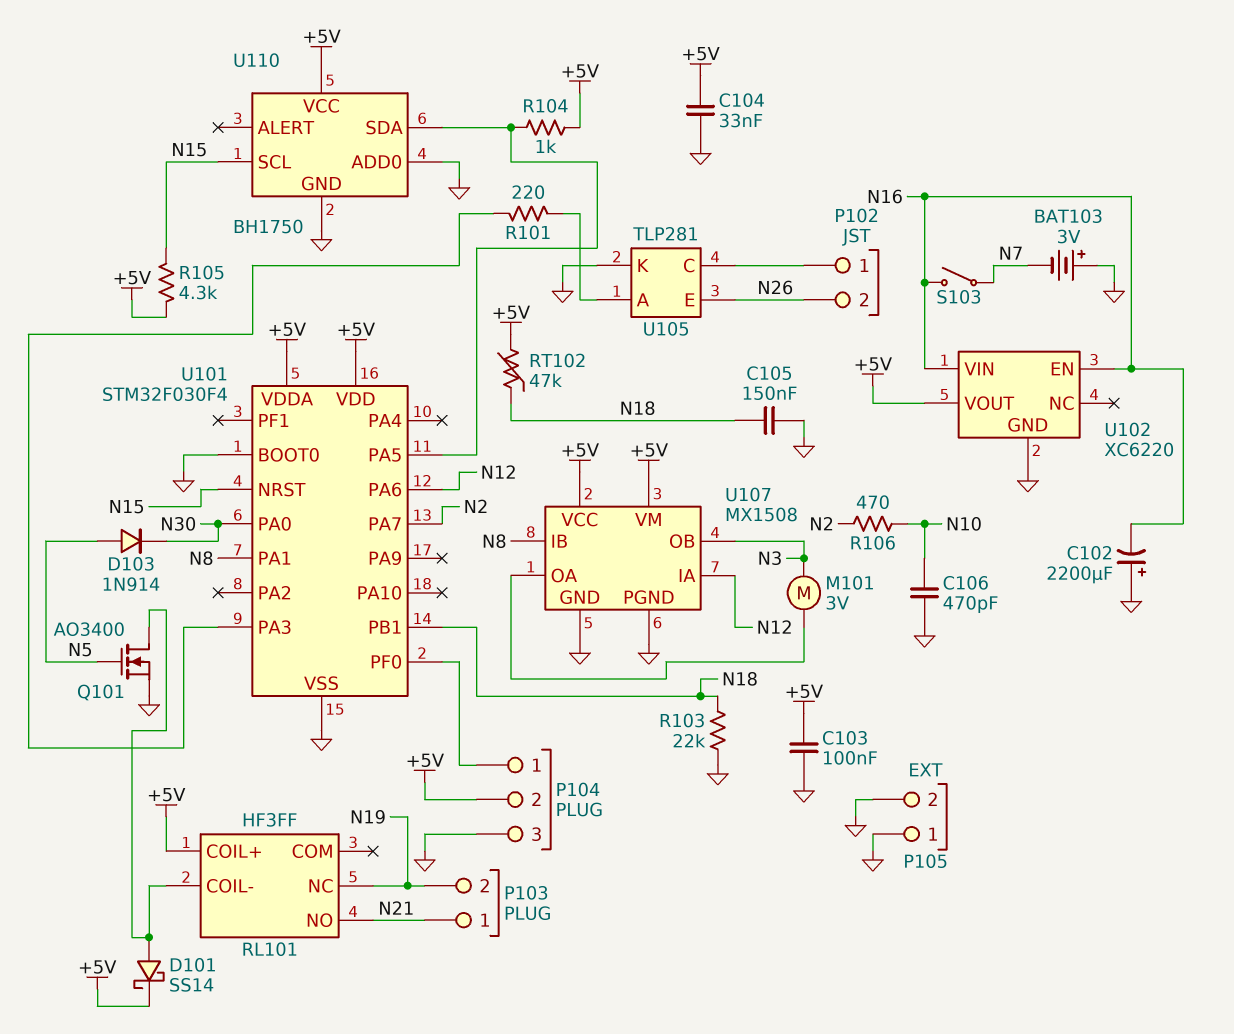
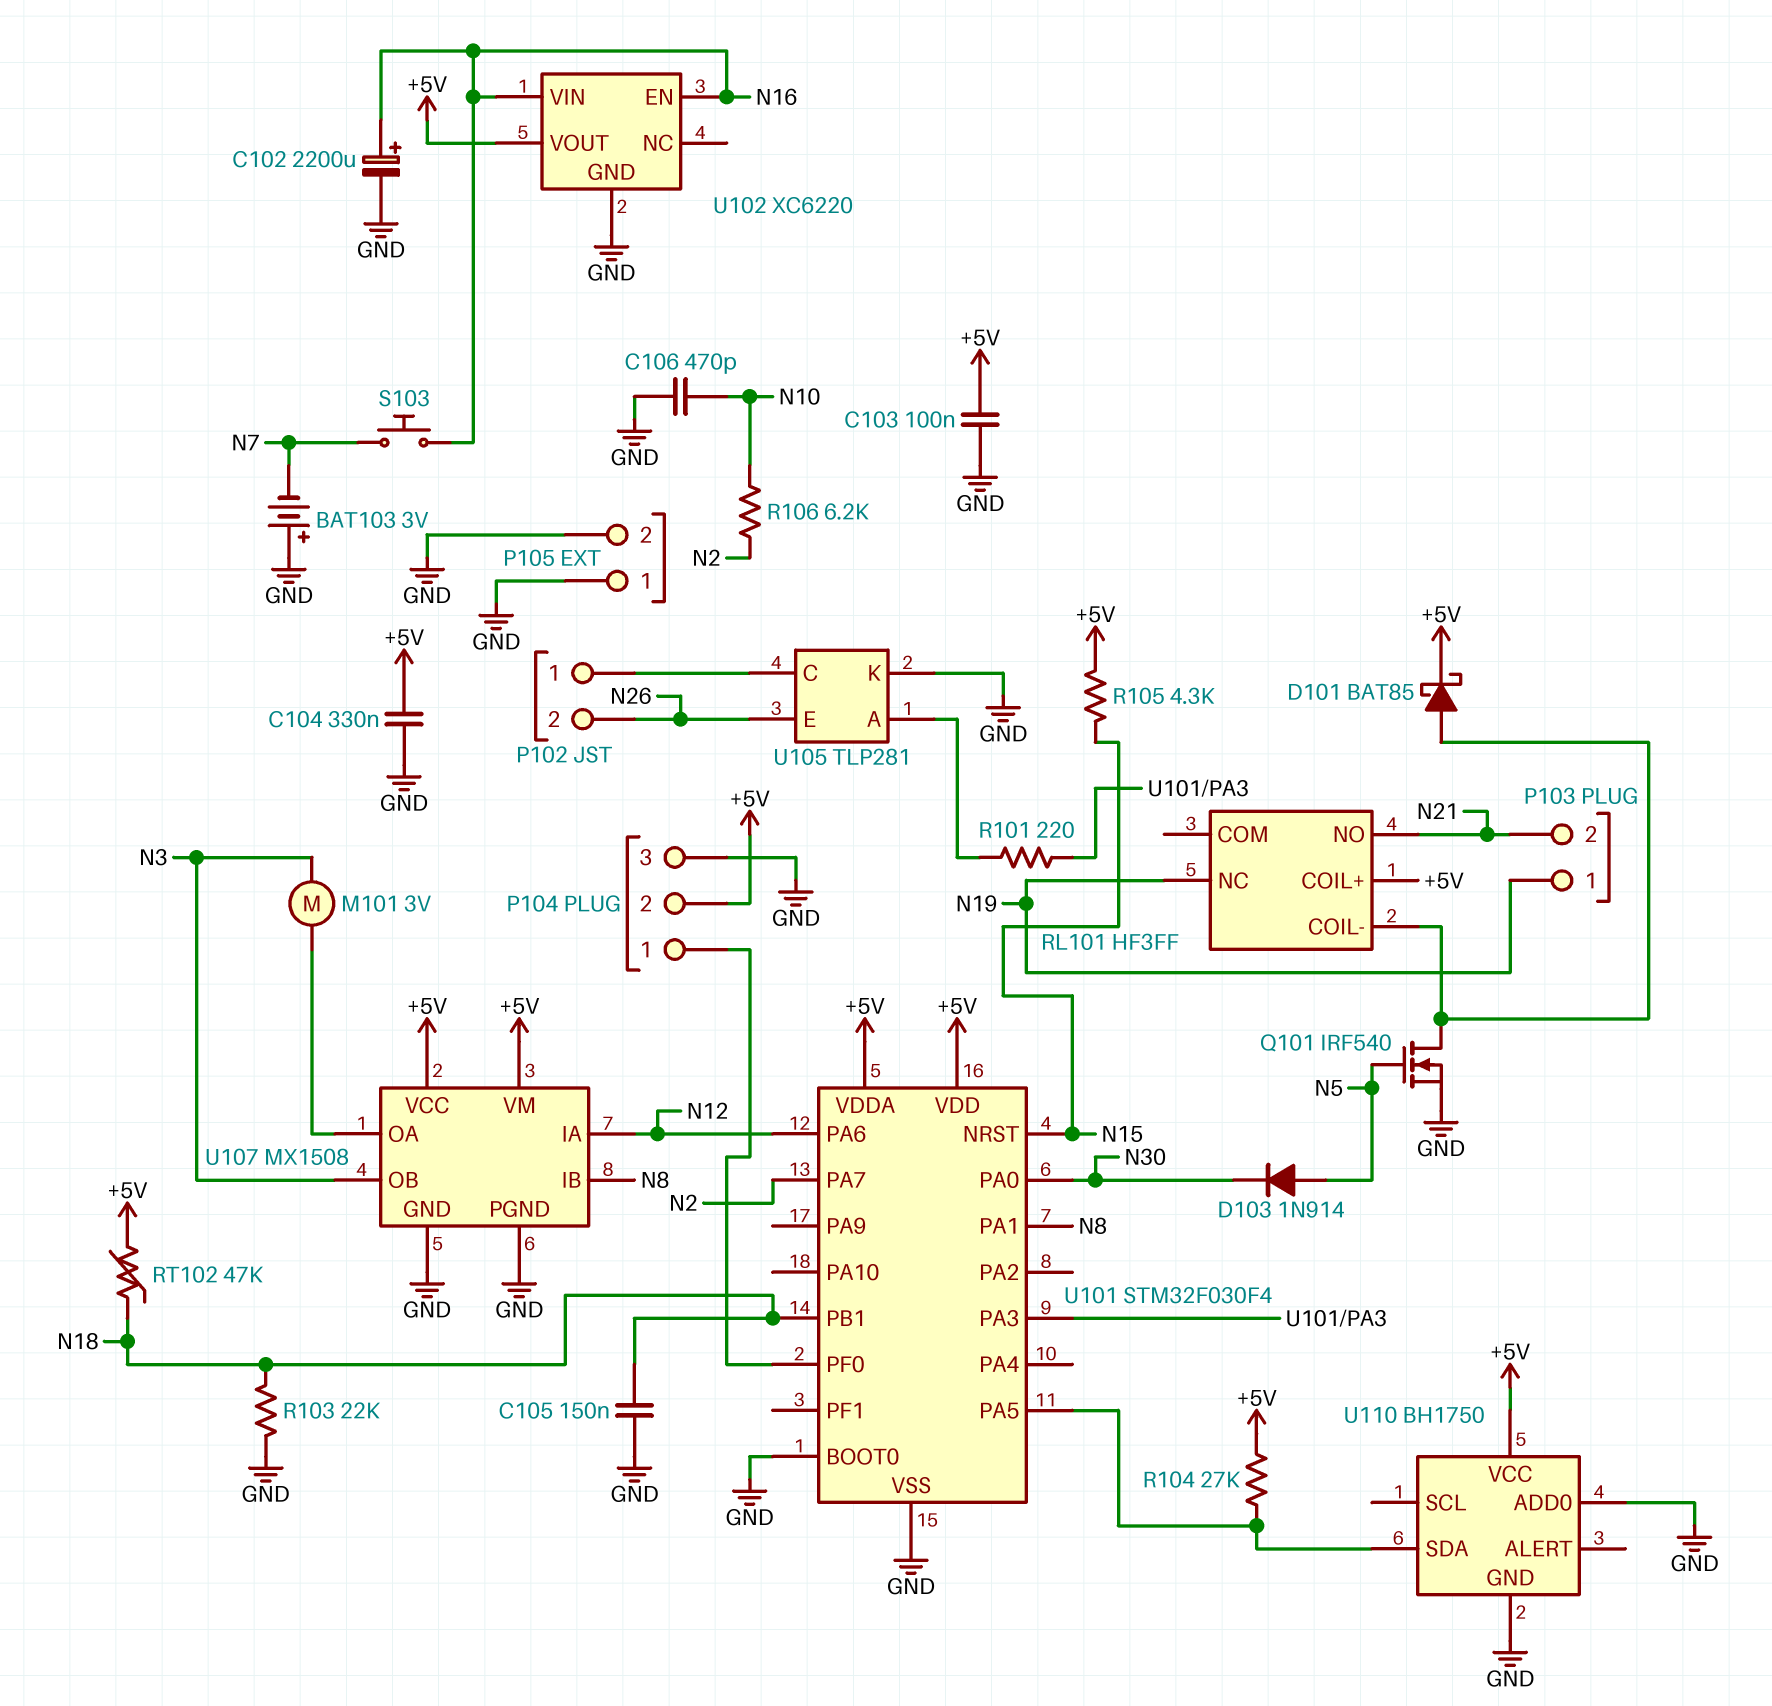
C102: 2200uF (plus GND, minus N16) -> 2200uF (plus N16, minus GND)
C104: 33nF (+5V, GND) -> 330nF (+5V, GND)
D101: schottky SS14 (A RL101/COIL-, K +5V) -> schottky BAT85 (A RL101/COIL-, K +5V)
P103 pin 1: N21 -> N19
P103 pin 2: N19 -> N21
Q101: NMOS AO3400 (G N5, D RL101/COIL-, S GND) -> NMOS IRF540 (G N5, D RL101/COIL-, S GND)
R104: 1k (+5V, U101/PA5) -> 27k (+5V, U101/PA5)
R106: 470 (N2, N10) -> 6.2k (N2, N10)
S103: switch (N7, N16) -> button (N7, N16)
U110 pin SCL: N15 -> none

